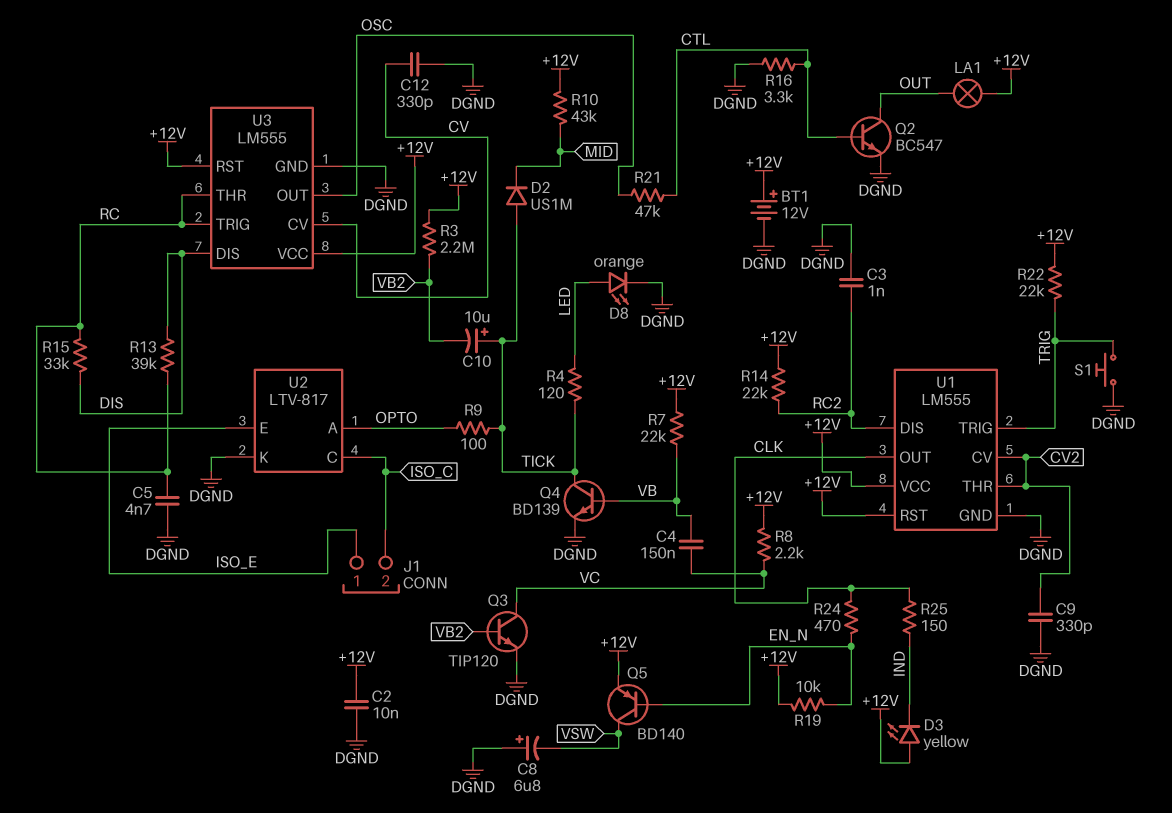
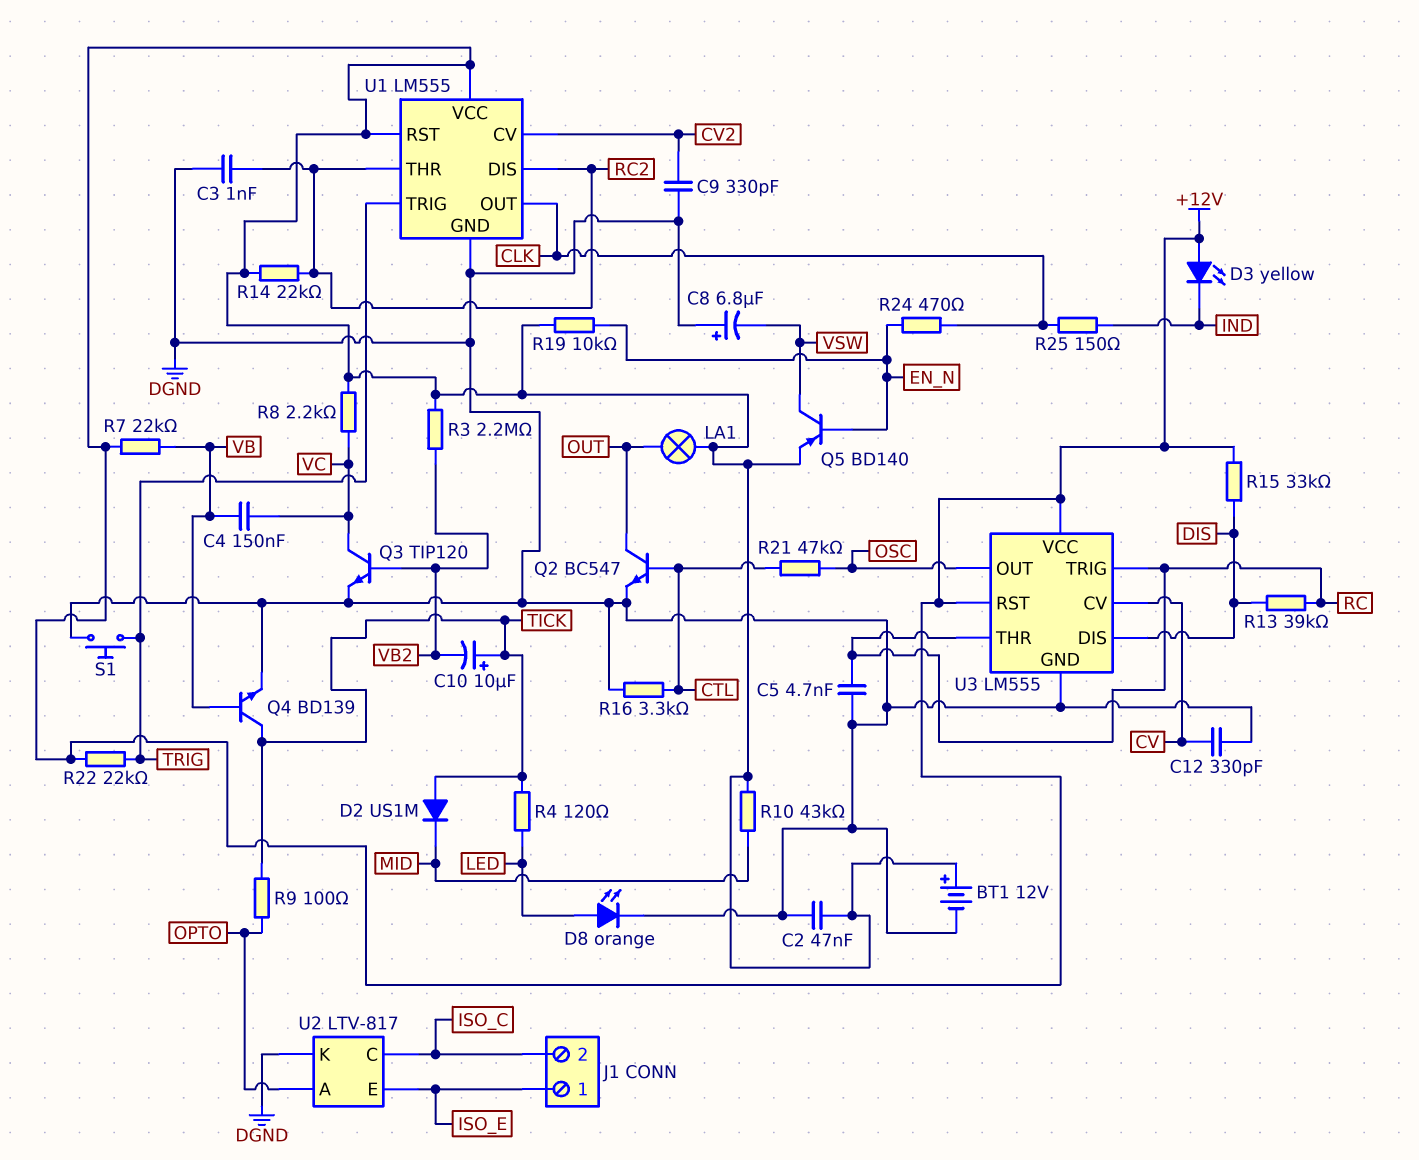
C2: 10nF (+12V, DGND) -> 47nF (+12V, DGND)
R15: 33k (DIS, RC) -> 33k (+12V, DIS)
U1 pin THR: CV2 -> RC2

